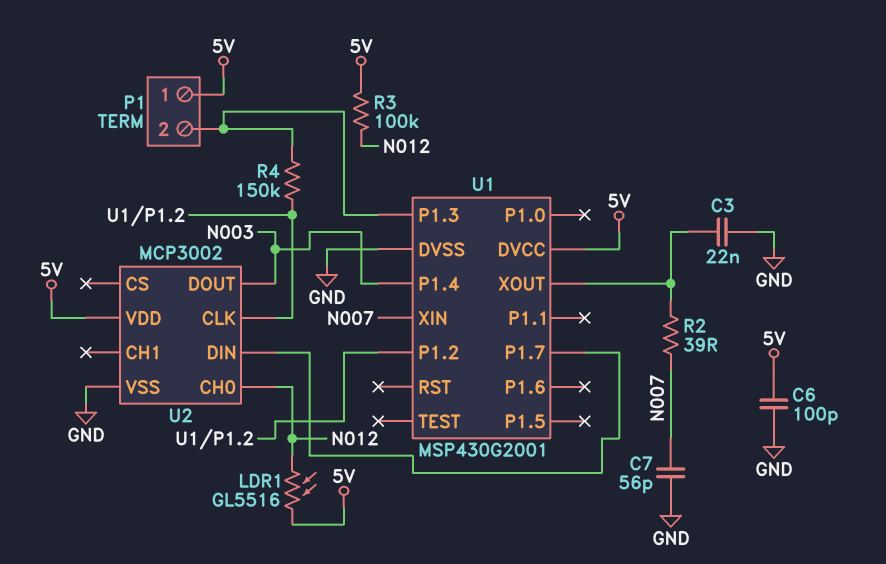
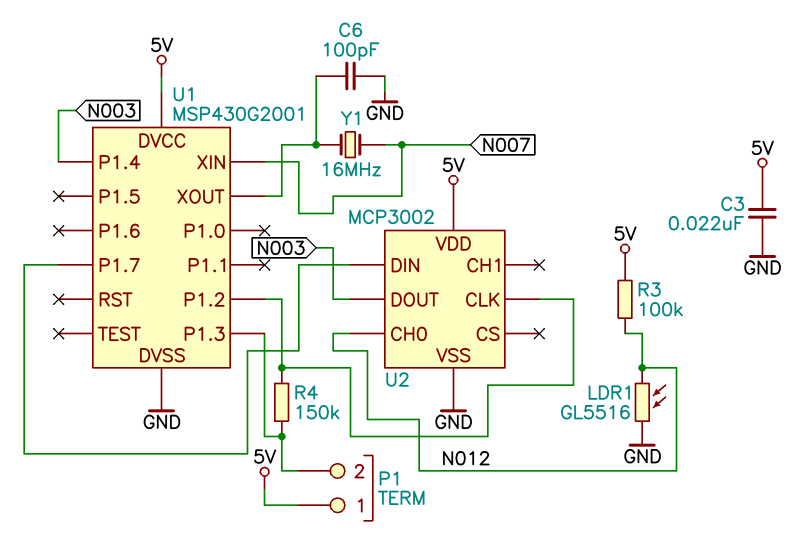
C3: 22nF (GND, U1/XOUT) -> 22nF (5V, GND)
C6: 100pF (5V, GND) -> 100pF (GND, U1/XOUT)
C7: 56pF (GND, N007) -> none
LDR1: GL5516 (5V, N012) -> GL5516 (GND, N012)
R2: 39 (N007, U1/XOUT) -> none
Y1: none -> 16MHz (N007, U1/XOUT)

